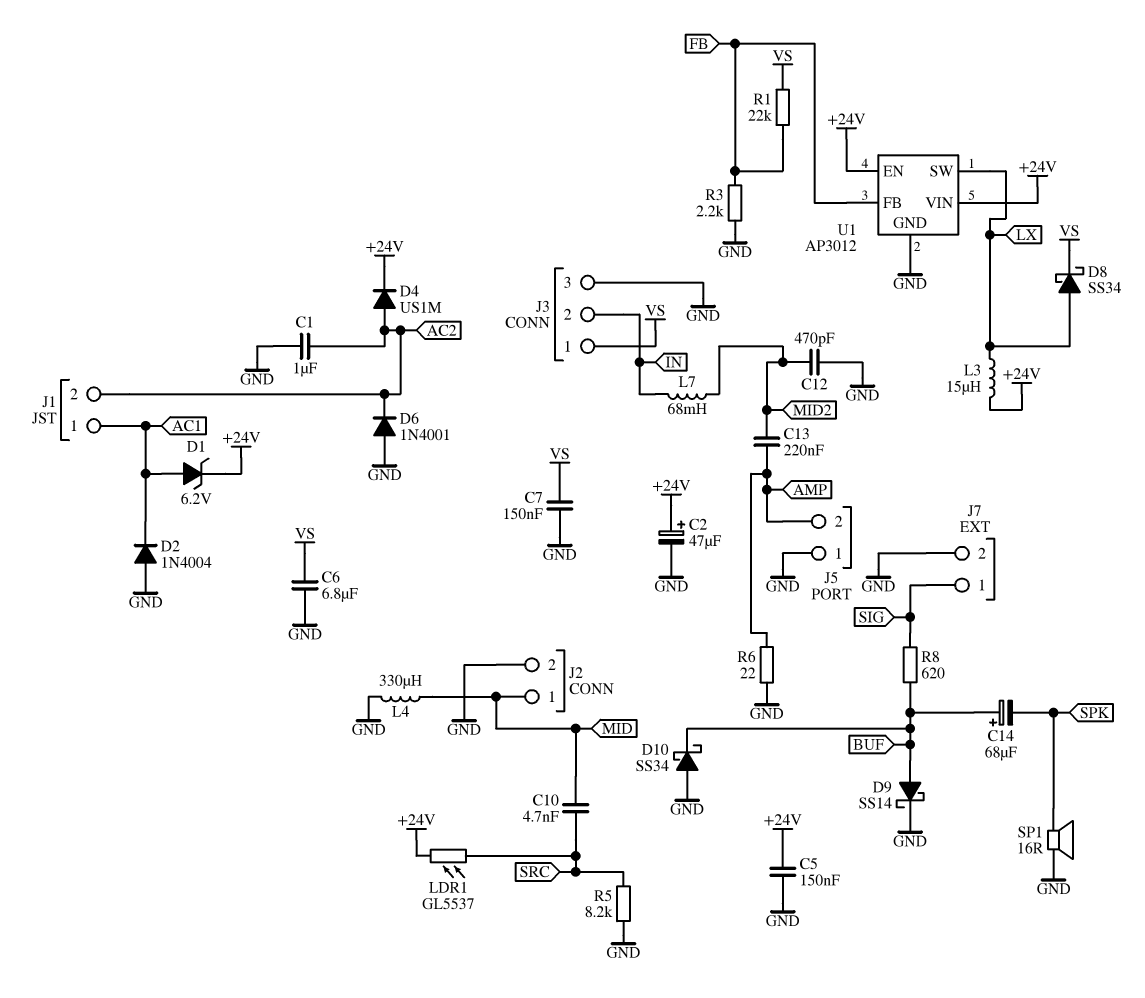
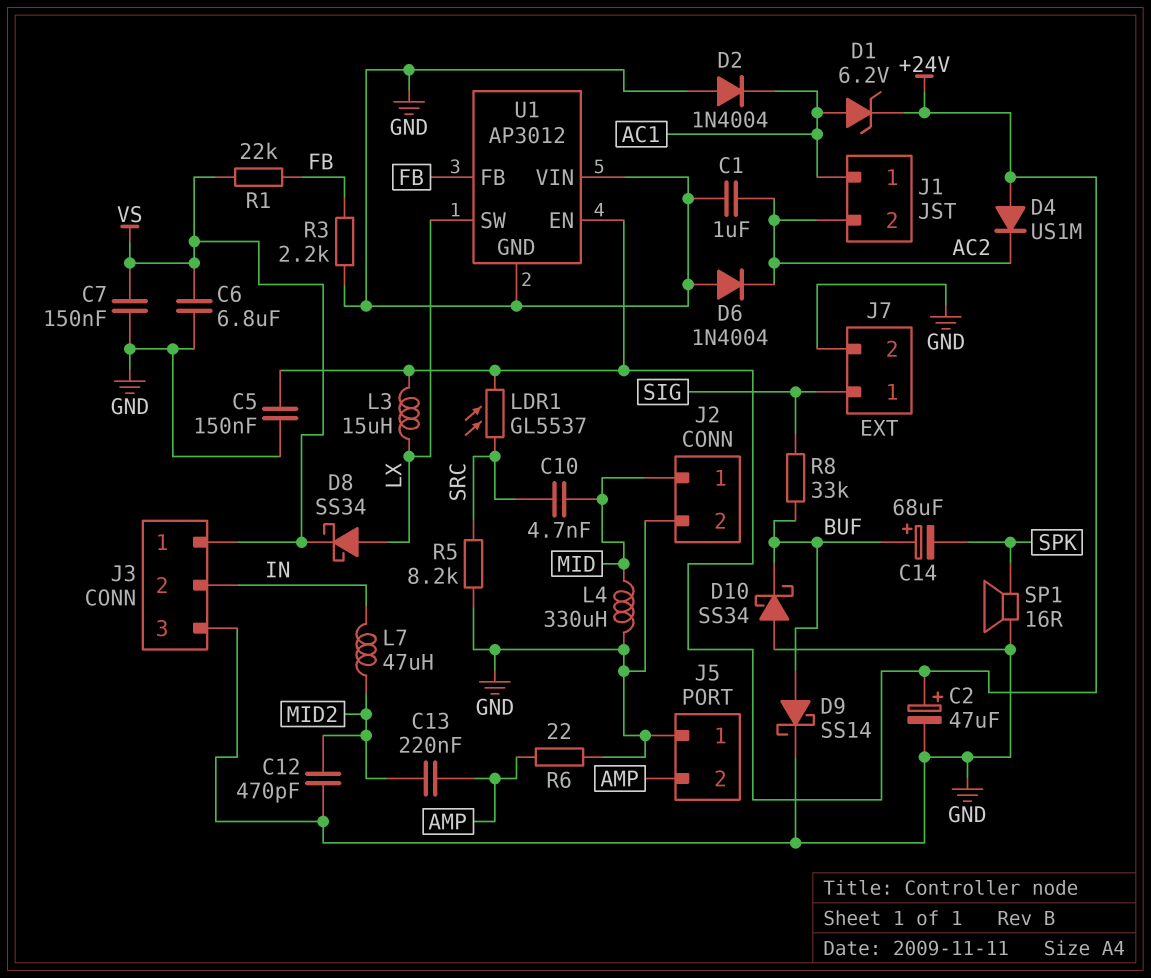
D4: diode US1M (A AC2, K +24V) -> diode US1M (A +24V, K AC2)
D6: diode 1N4001 (A GND, K AC2) -> diode 1N4004 (A GND, K AC2)
L7: 68mH (IN, MID2) -> 47uH (IN, MID2)
R8: 620 (BUF, SIG) -> 33k (BUF, SIG)
U1 pin VIN: +24V -> GND

